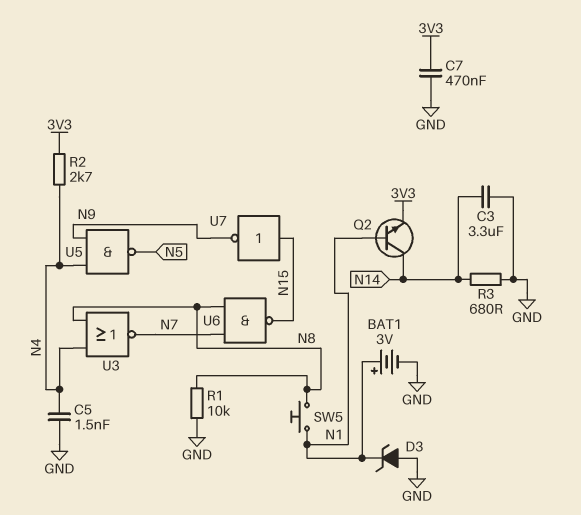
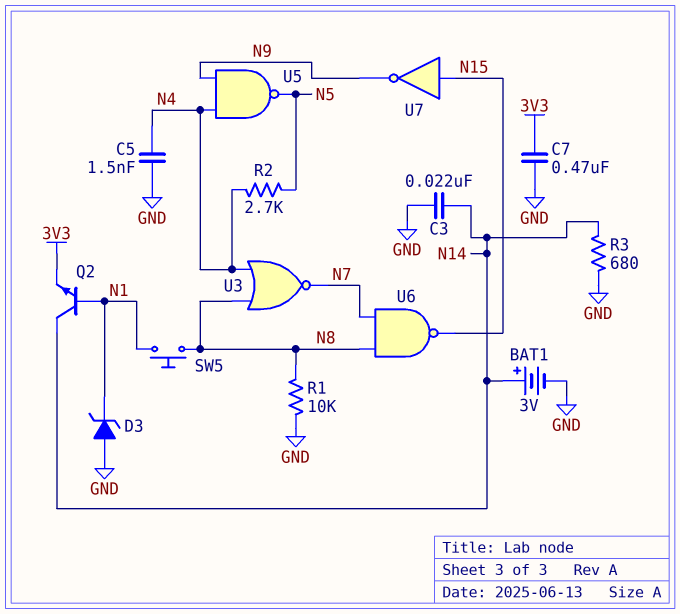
BAT1: 3V (plus N1, minus GND) -> 3V (plus N14, minus GND)
C3: 3.3uF (GND, N14) -> 22nF (GND, N14)
R2: 2.7k (3V3, N4) -> 2.7k (N4, N5)

